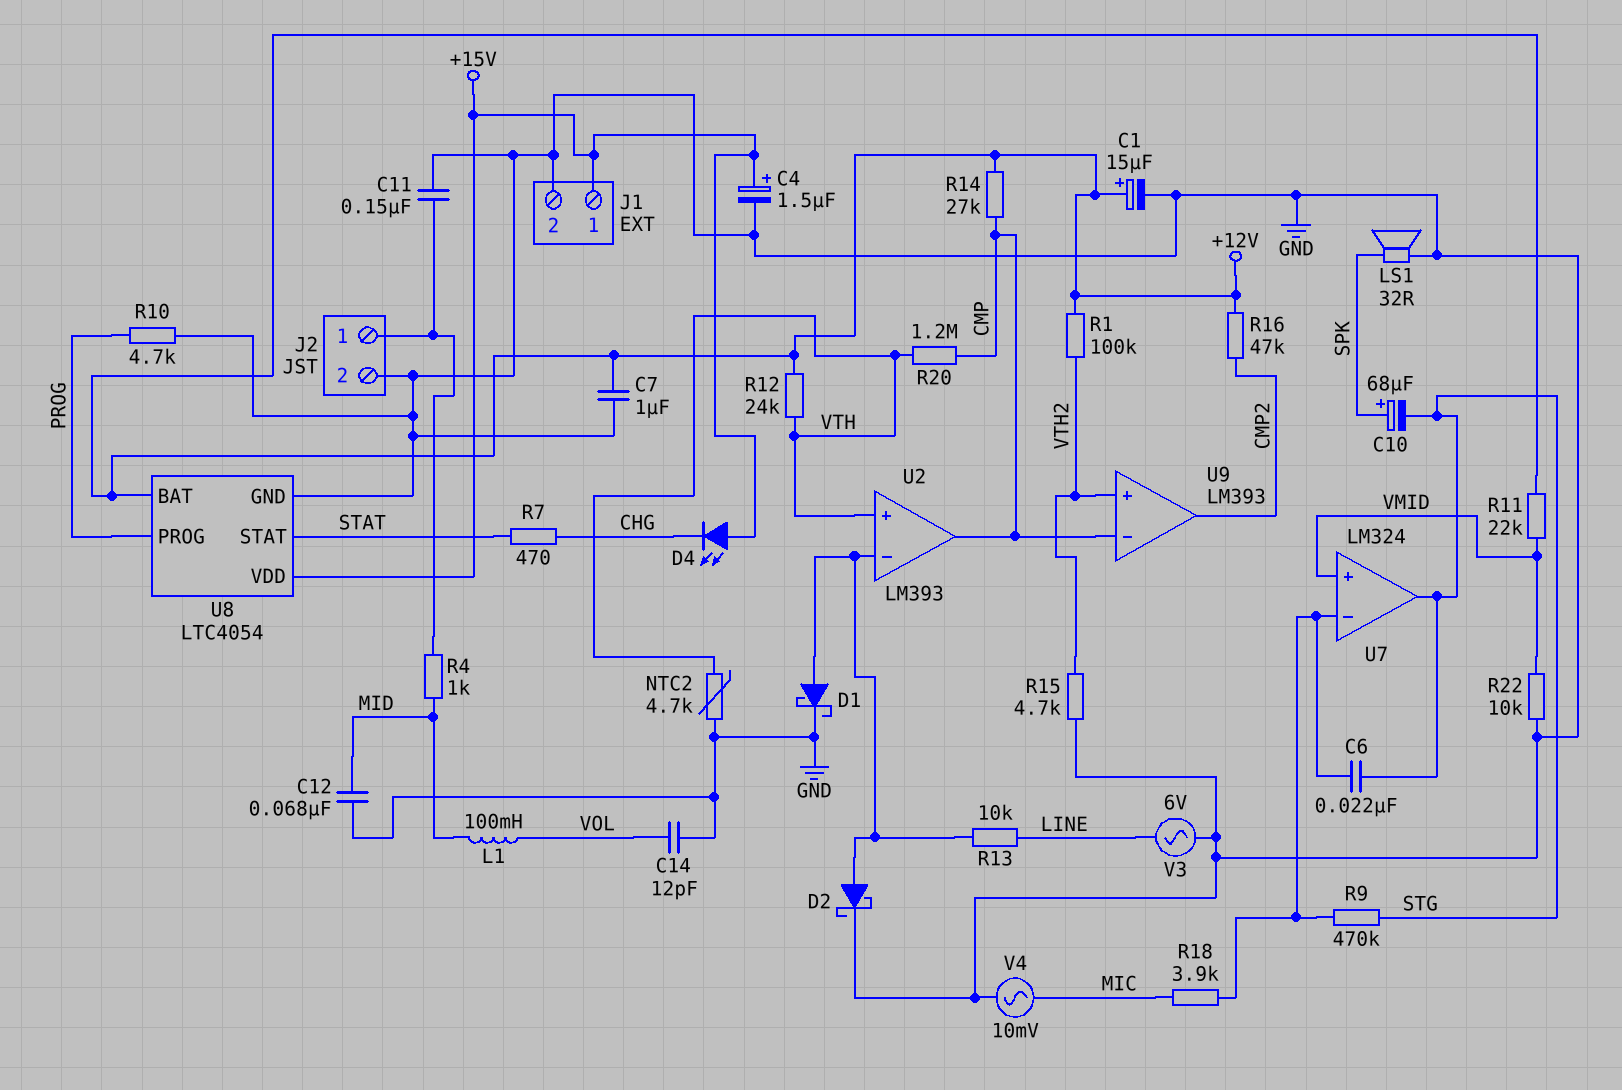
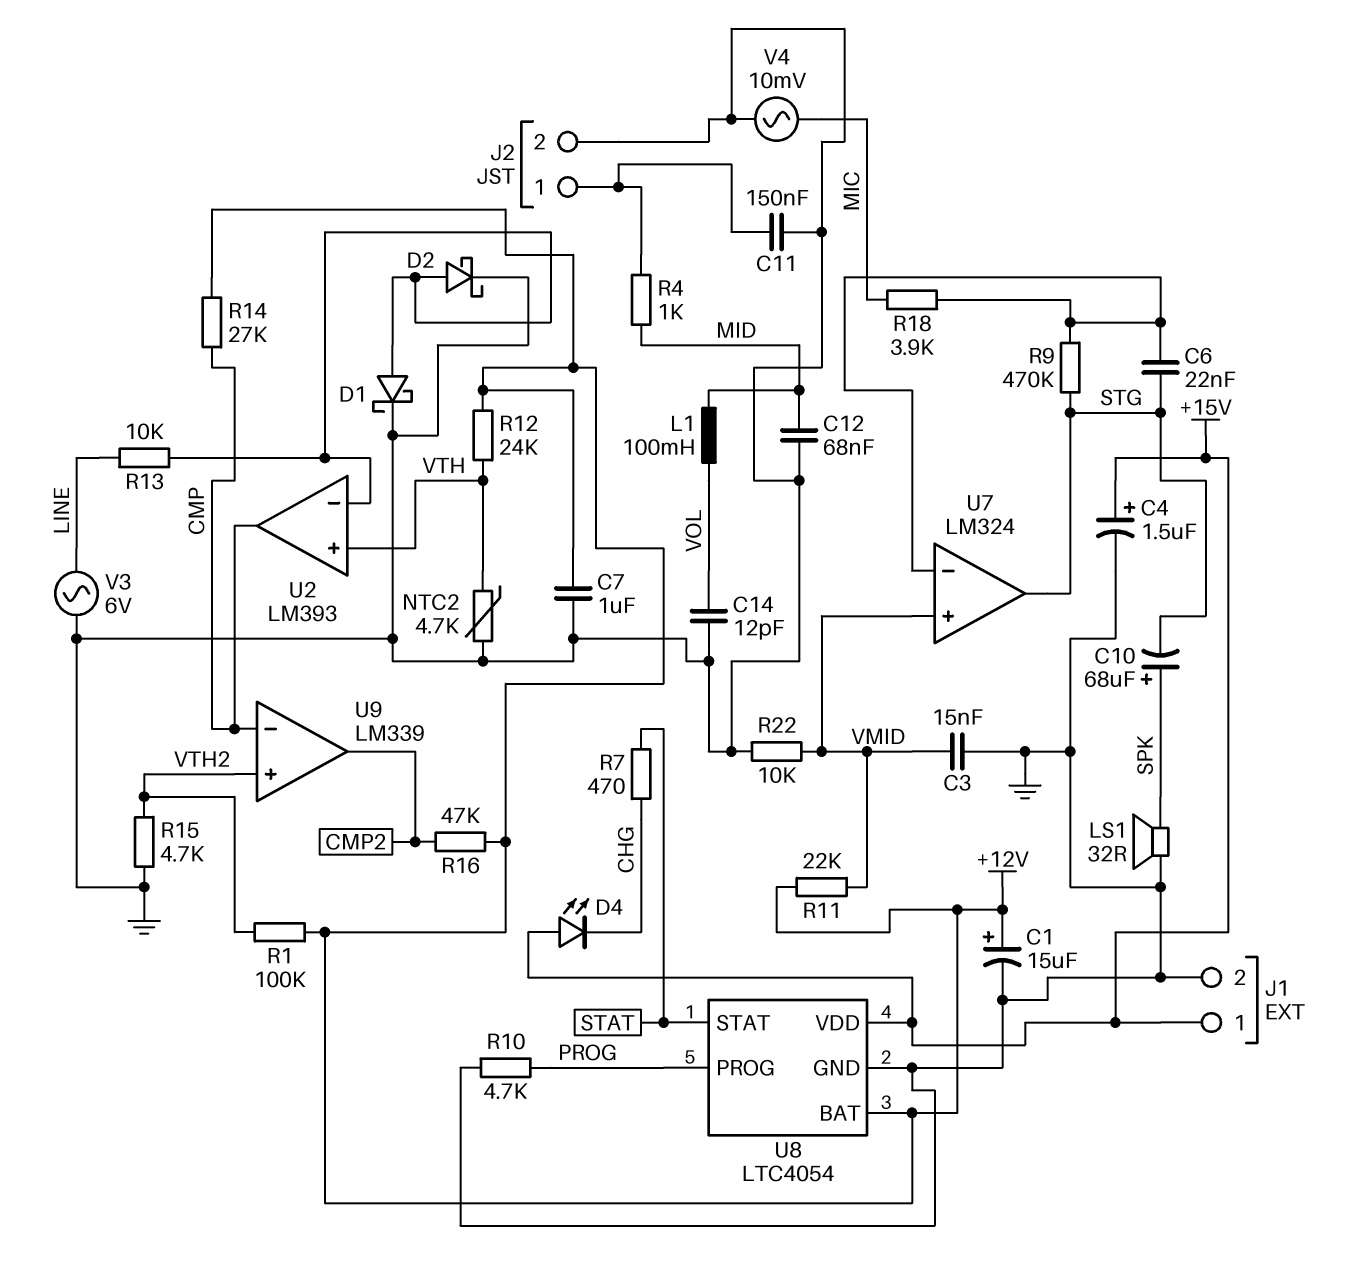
C3: none -> 15nF (GND, VMID)
R20: 1.2M (CMP, VTH) -> none
U9: LM393 -> LM339

